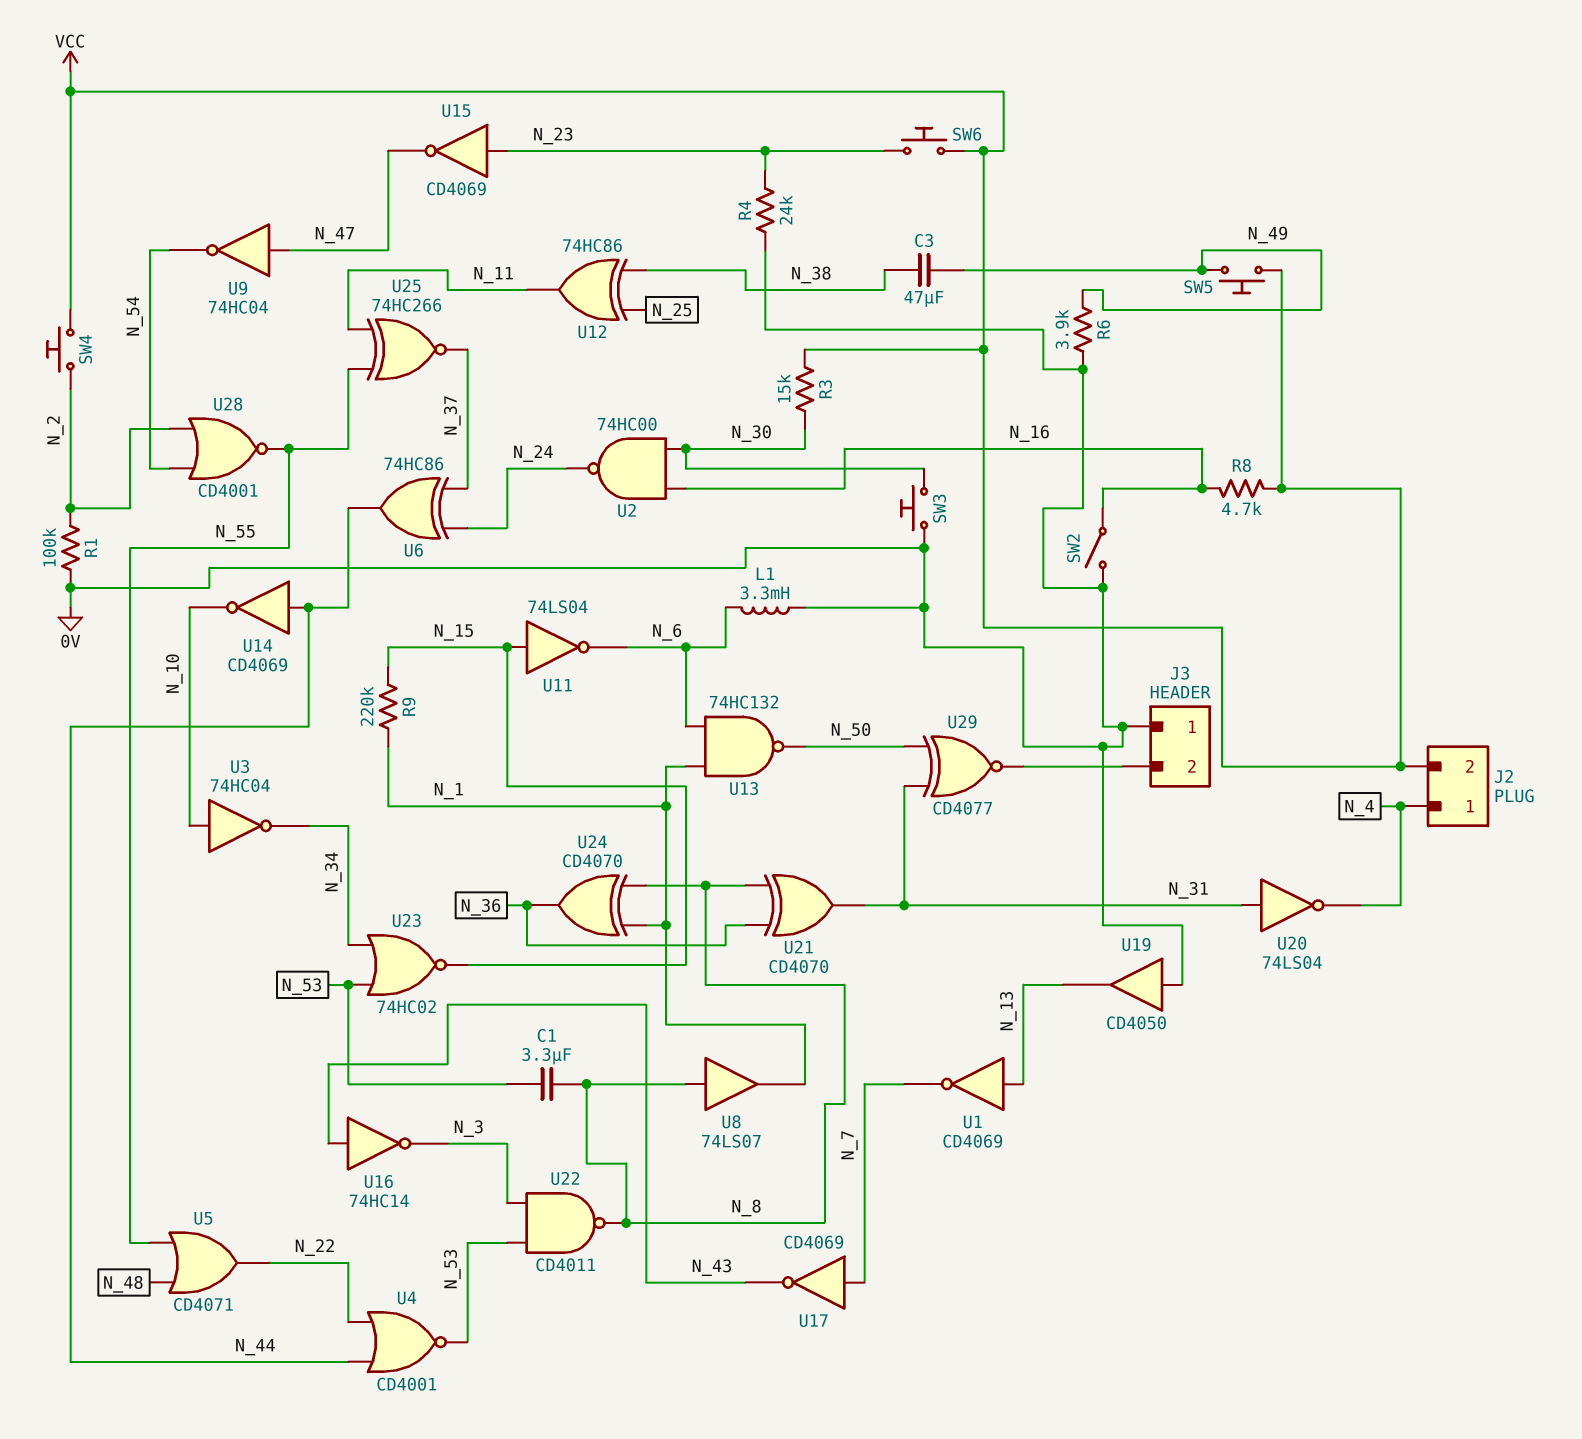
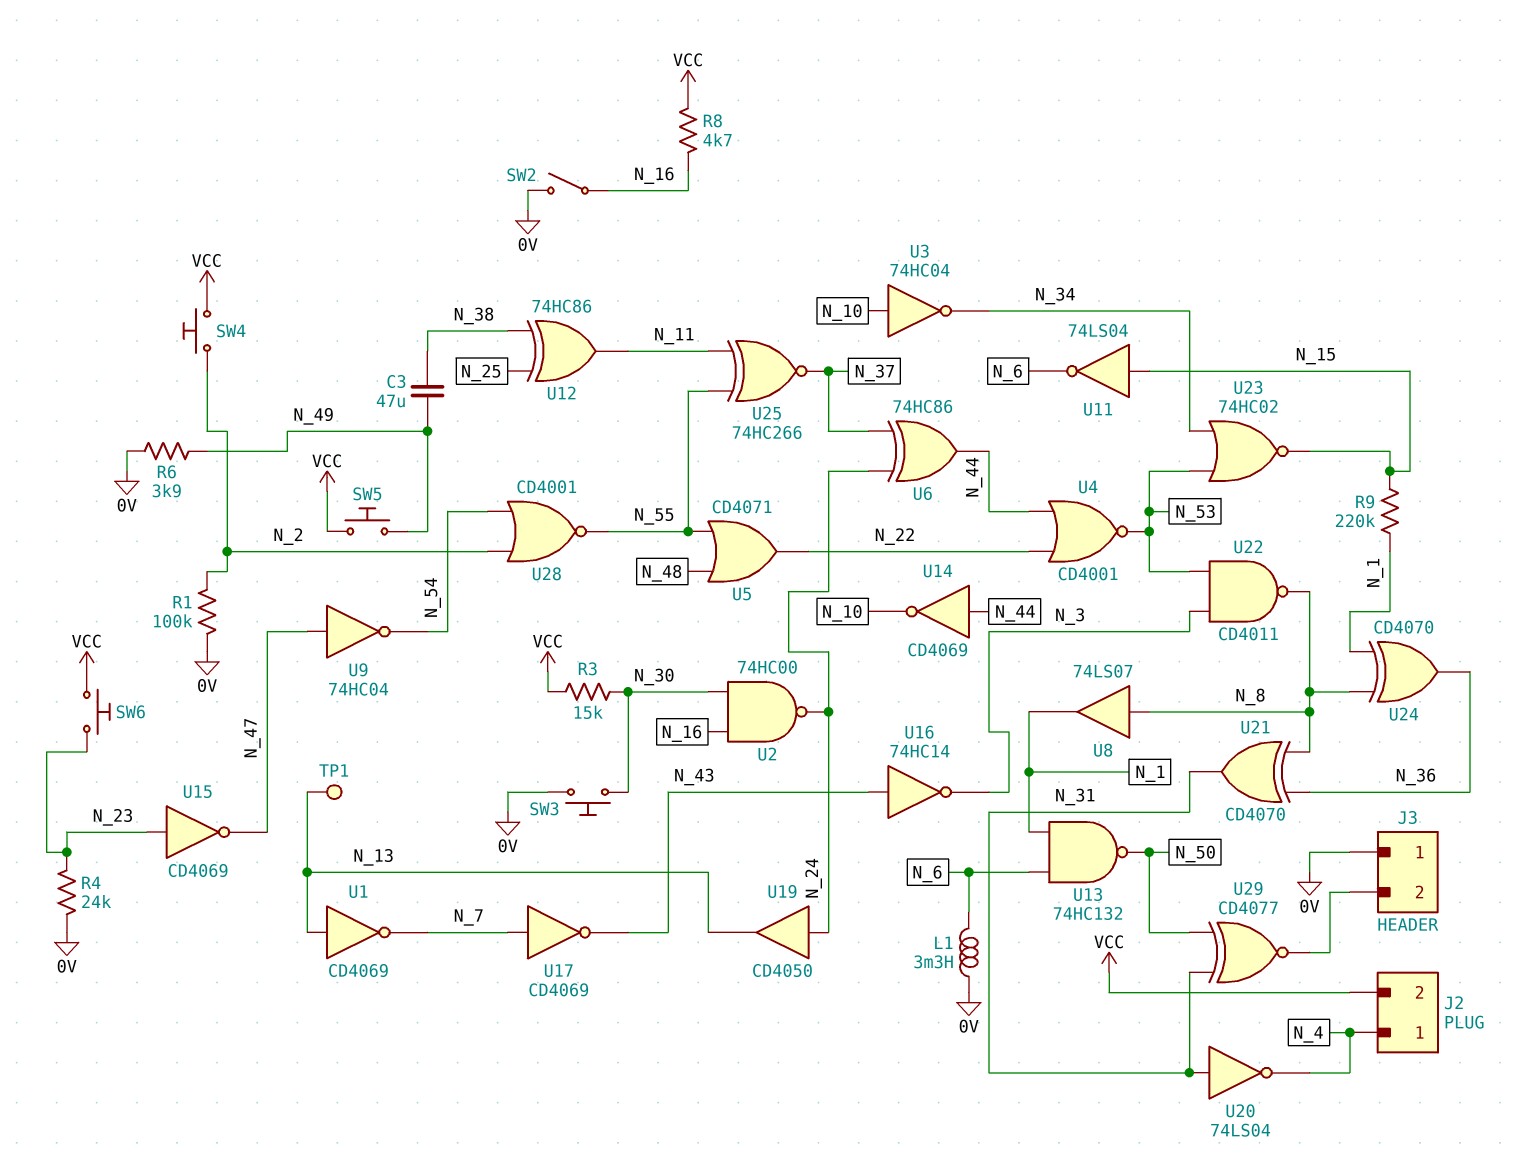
C1: 3.3uF (N_8, N_53) -> none
TP1: none -> test point (N_13)
U19: buffer CD4050 (in 0V, out N_13) -> buffer CD4050 (in N_24, out N_13)

